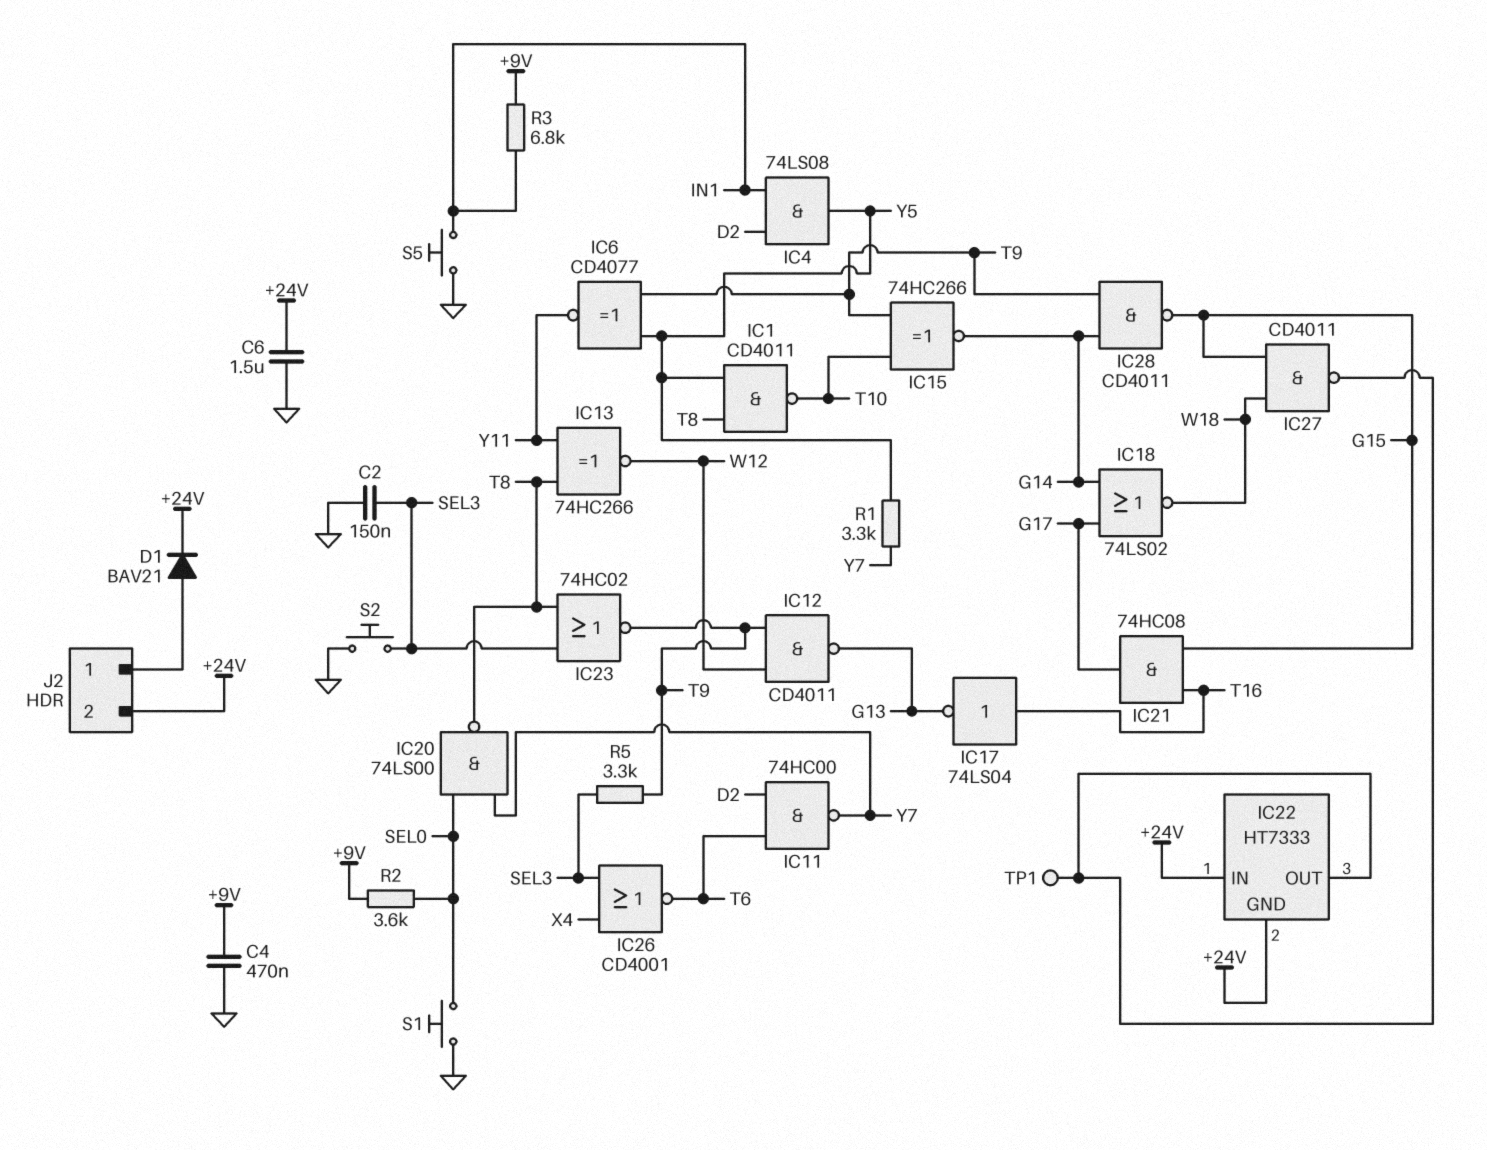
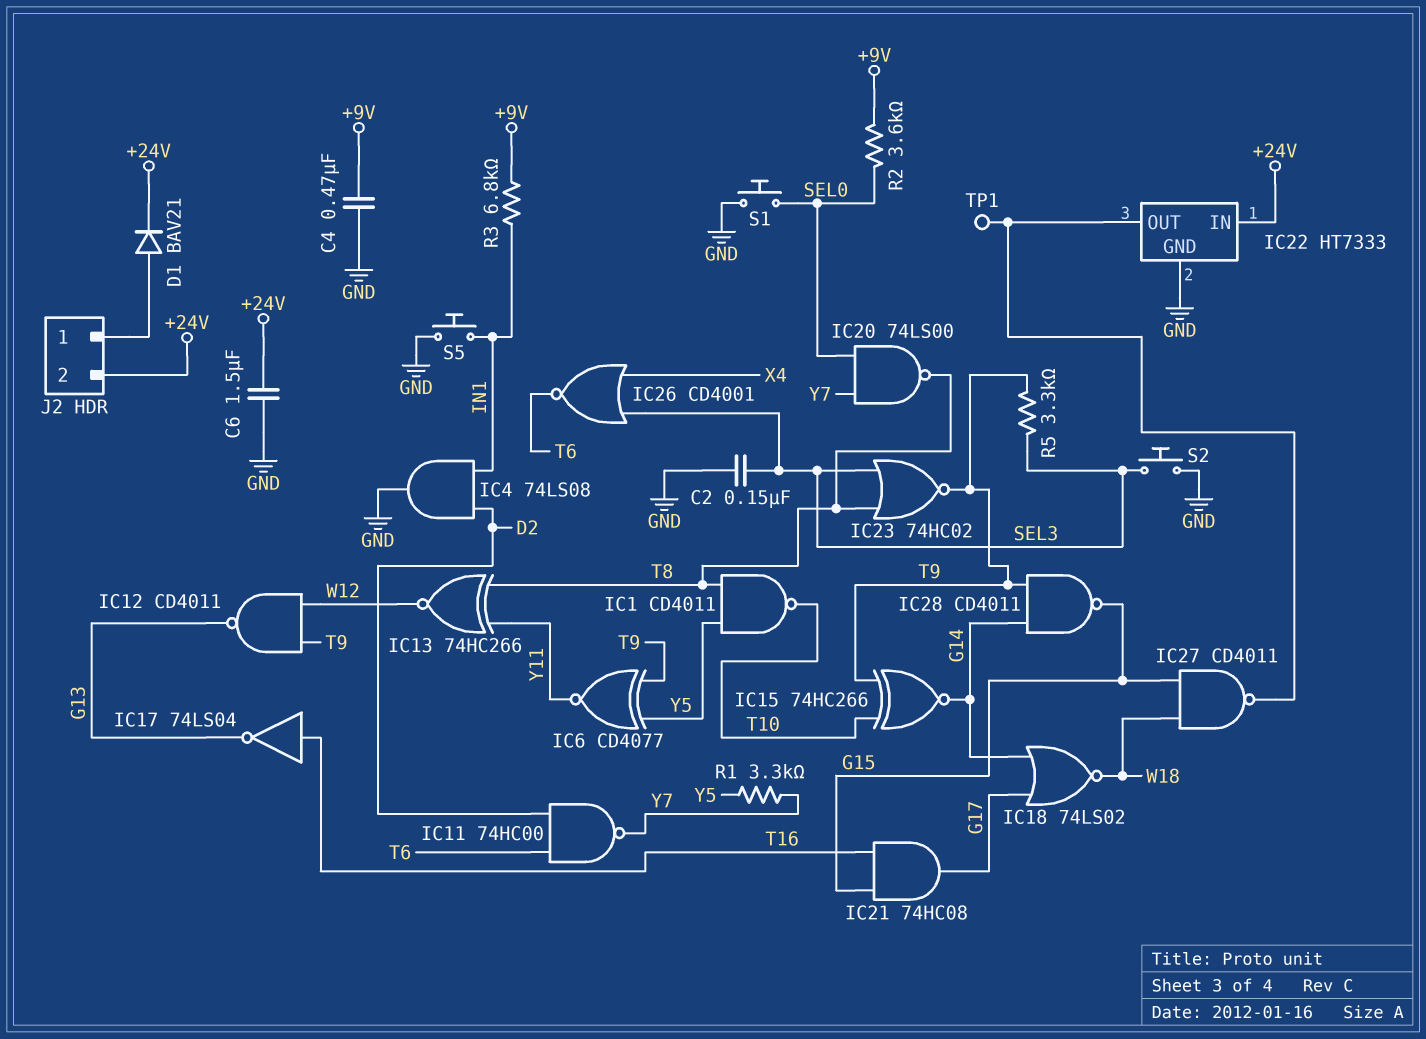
IC4: AND 74LS08 (in D2, in IN1, out Y5) -> AND 74LS08 (in D2, in IN1, out GND)
IC22 pin GND: +24V -> GND

